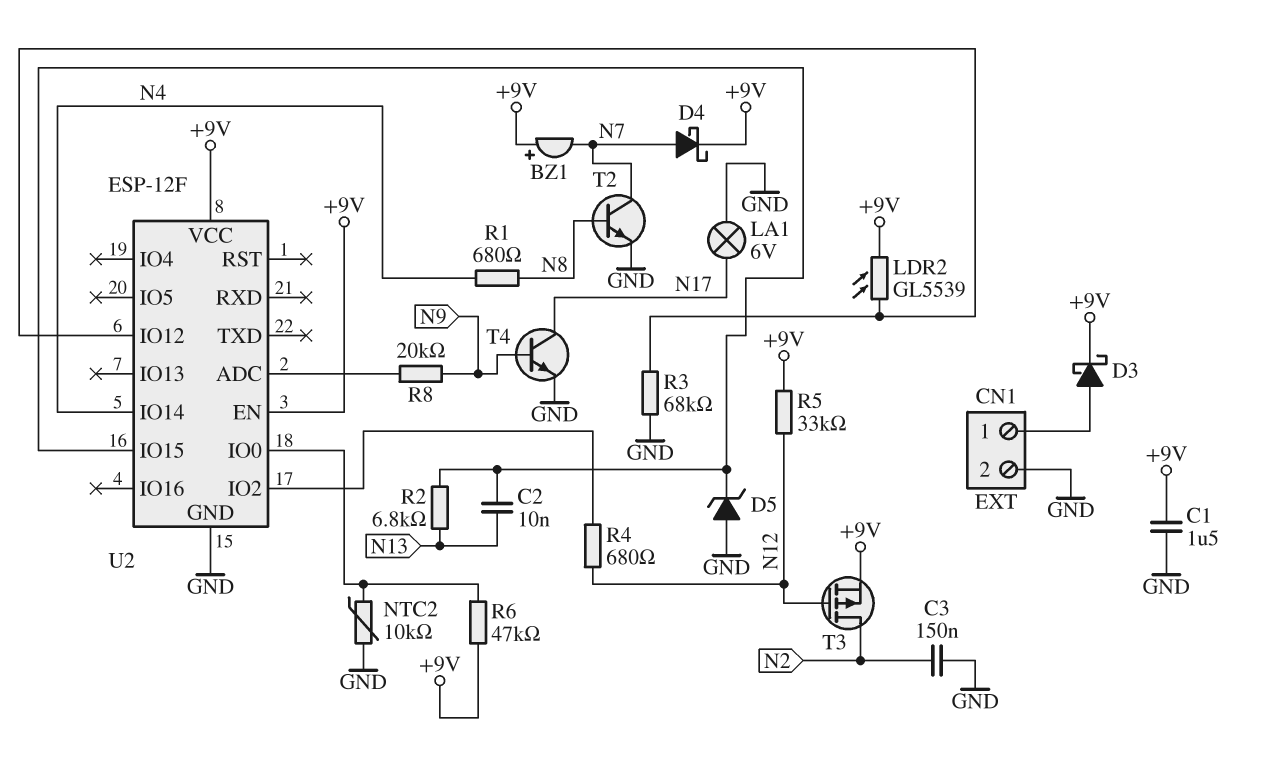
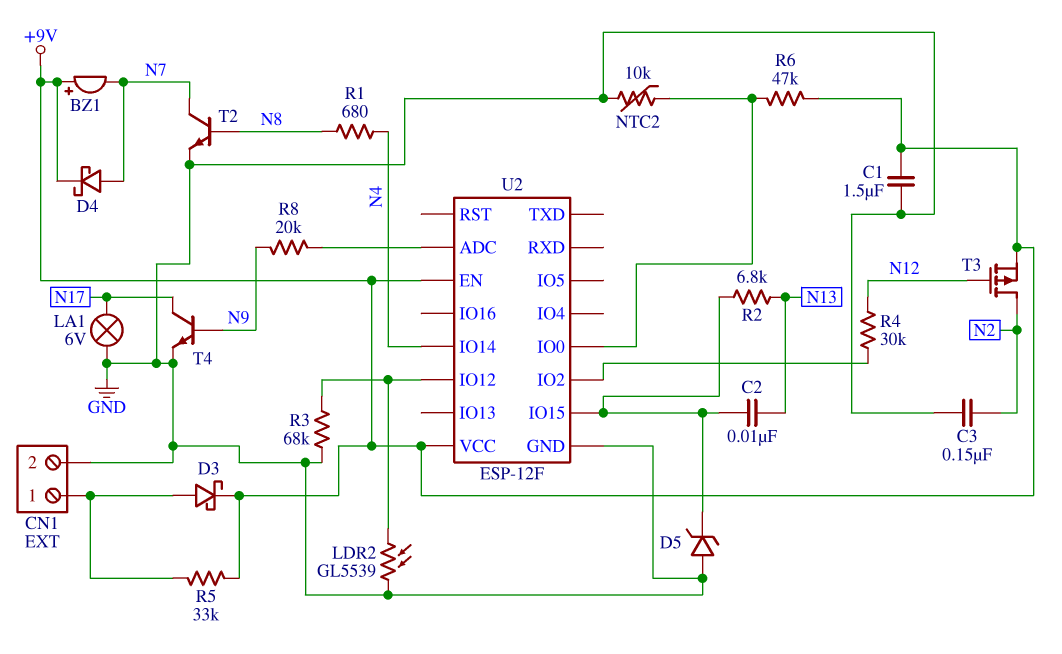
LDR2: GL5539 (+9V, U2/IO12) -> GL5539 (GND, U2/IO12)
R4: 680 (N12, U2/IO2) -> 30k (N12, U2/IO2)
R5: 33k (+9V, N12) -> 33k (+9V, CN1/1)

